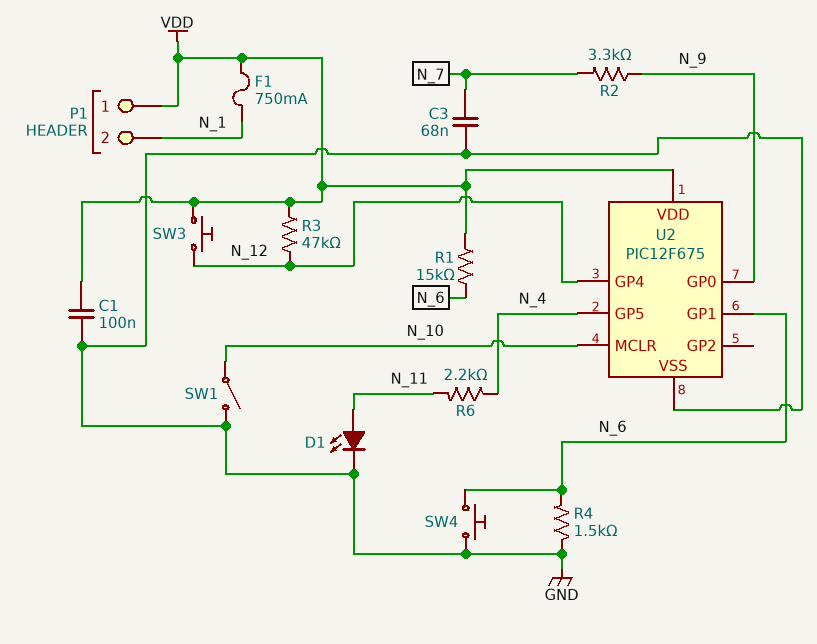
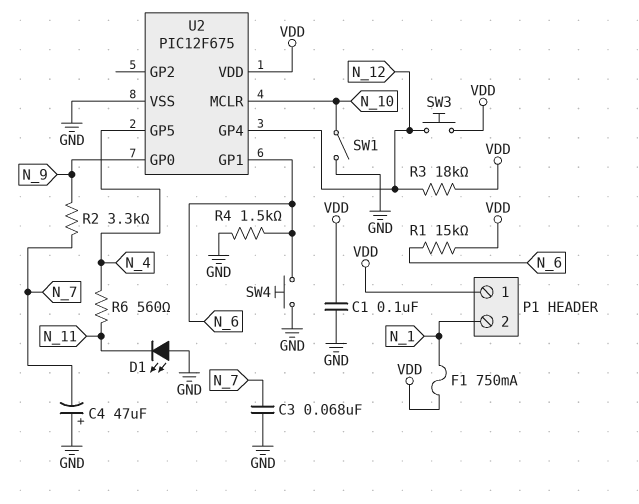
C4: none -> 47uF (plus GND, minus N_7)
D1: LED (A N_11, K GND) -> LED (A GND, K N_11)
R3: 47k (N_12, VDD) -> 18k (N_12, VDD)
R6: 2.2k (N_4, N_11) -> 560 (N_4, N_11)

